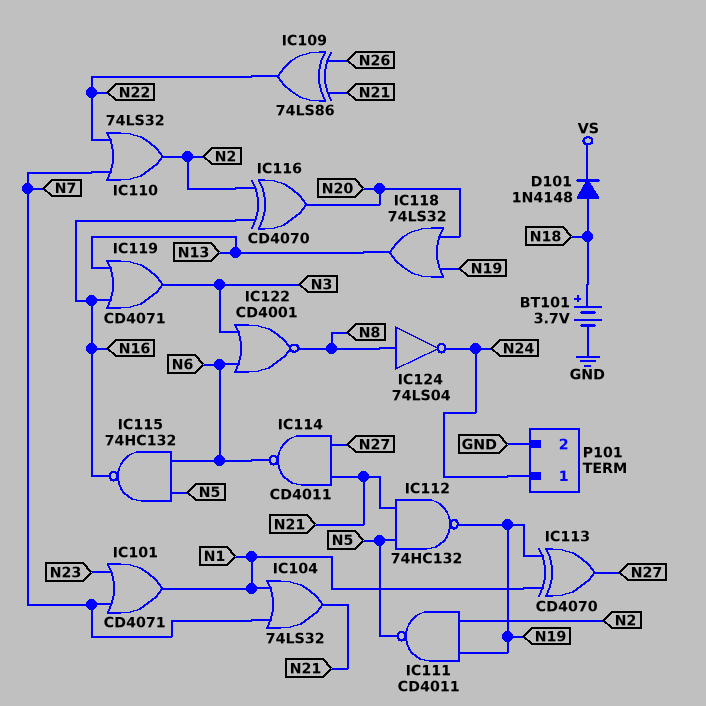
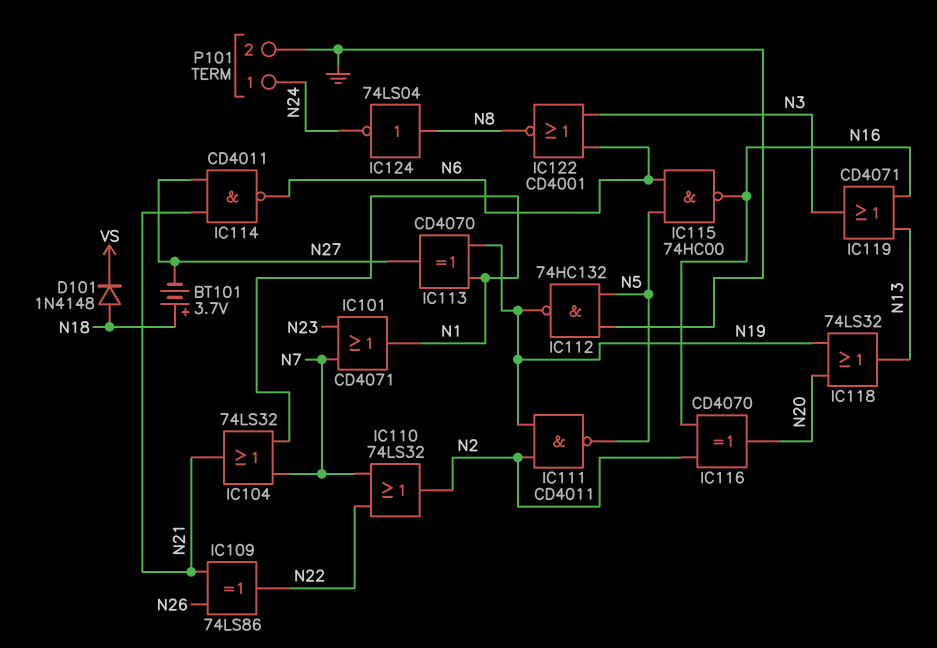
BT101: 3.7V (plus N18, minus GND) -> 3.7V (plus N18, minus N27)
IC112: NAND 74HC132 (in N5, in N21, out N19) -> NAND 74HC132 (in GND, in N5, out N19)
IC115: NAND 74HC132 (in N5, in N6, out N16) -> NAND 74HC00 (in N5, in N6, out N16)

